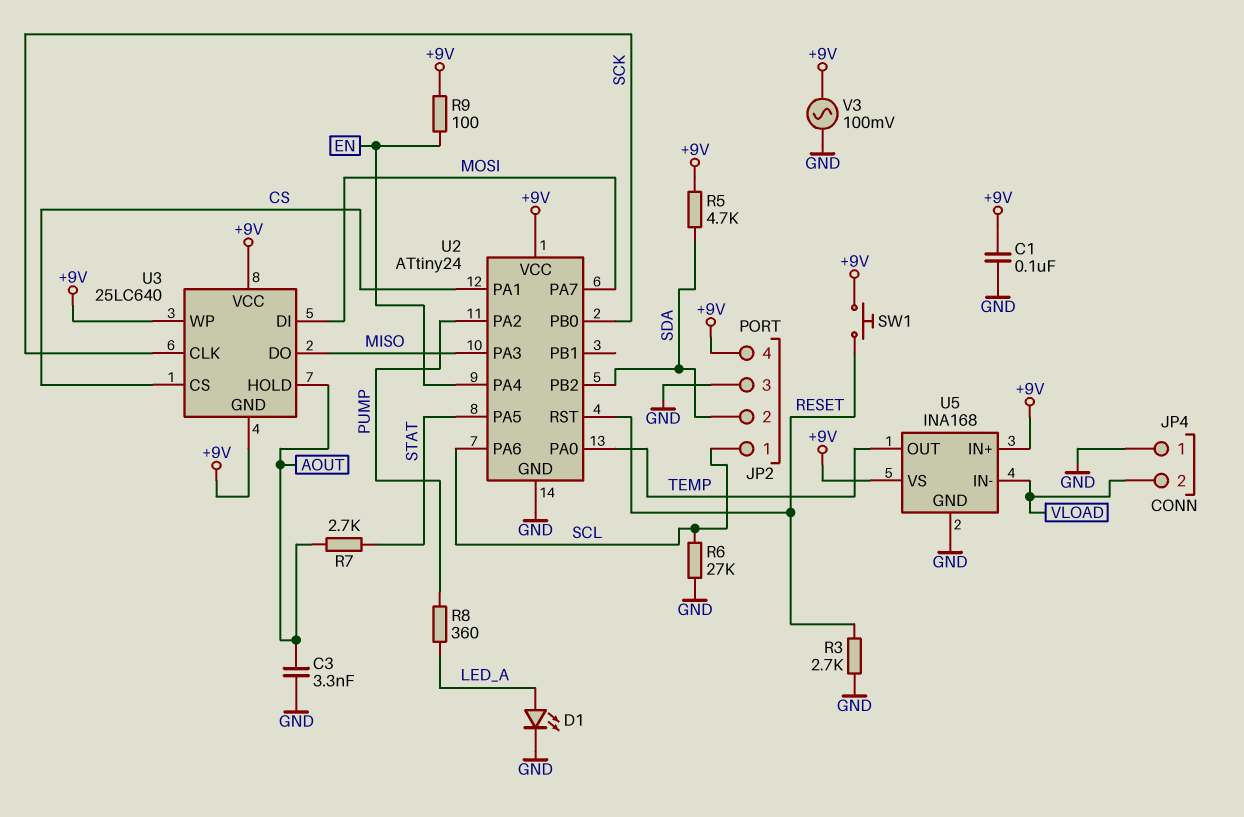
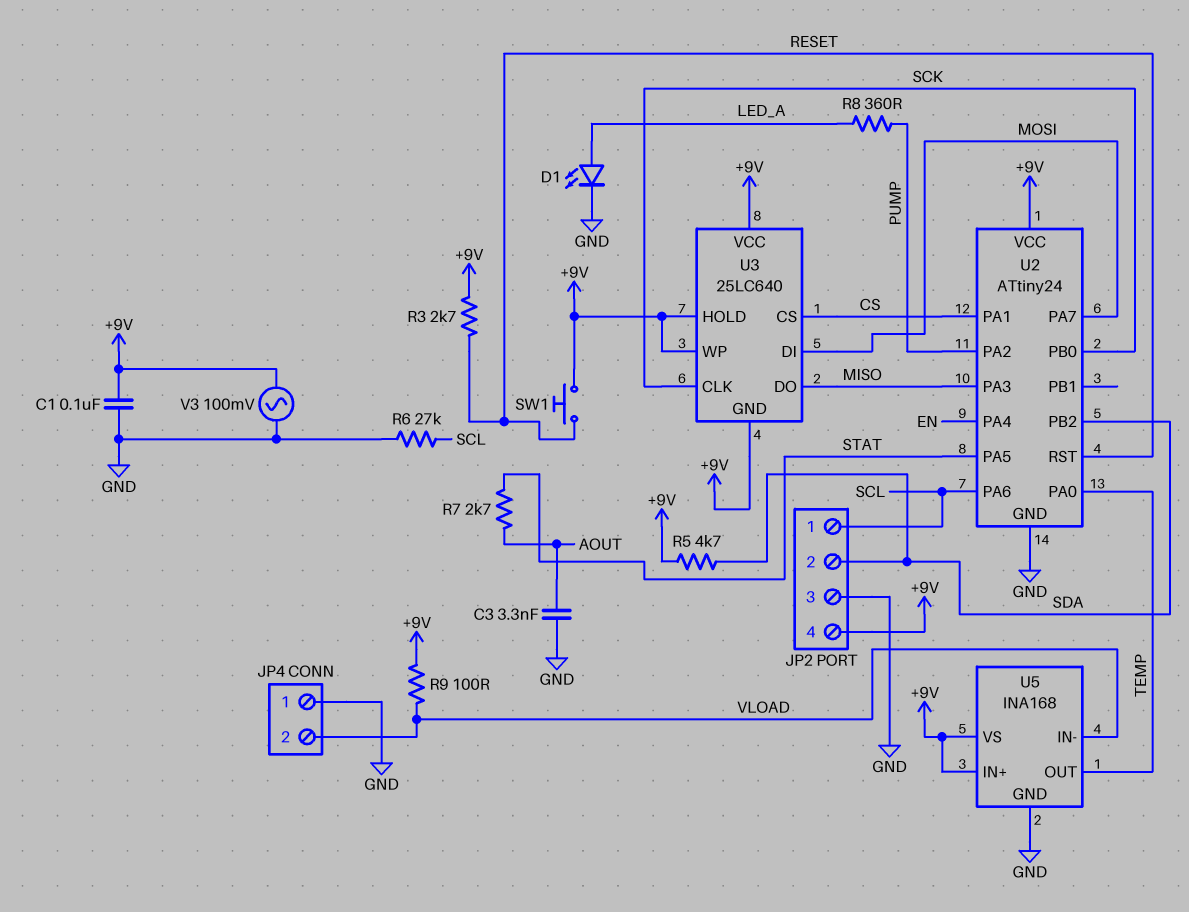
R3: 2.7k (GND, RESET) -> 2.7k (+9V, RESET)
R9: 100 (+9V, EN) -> 100 (+9V, VLOAD)
U3 pin HOLD: AOUT -> +9V

